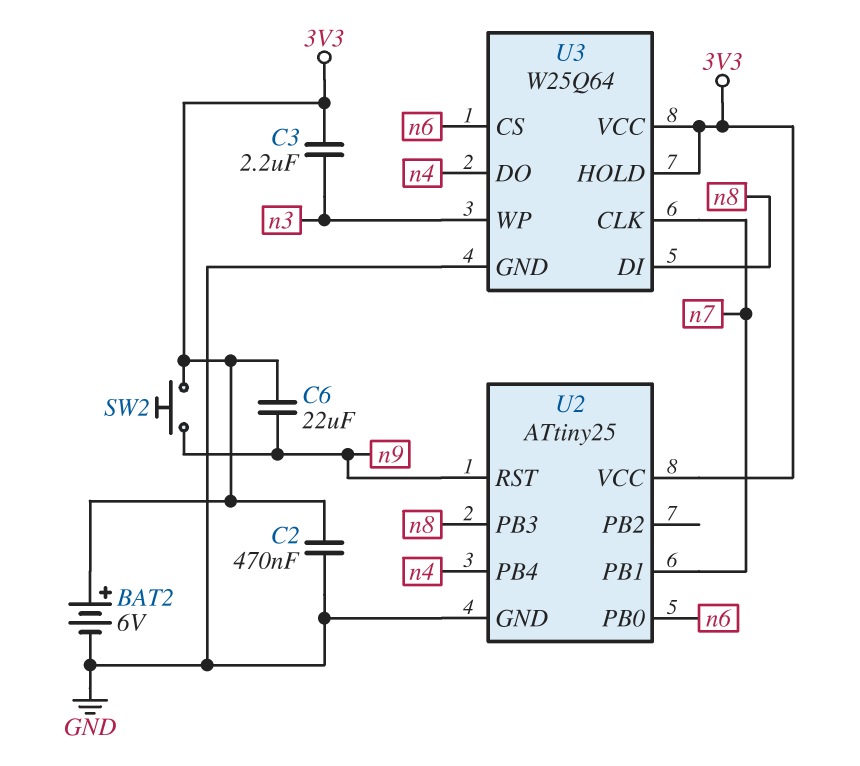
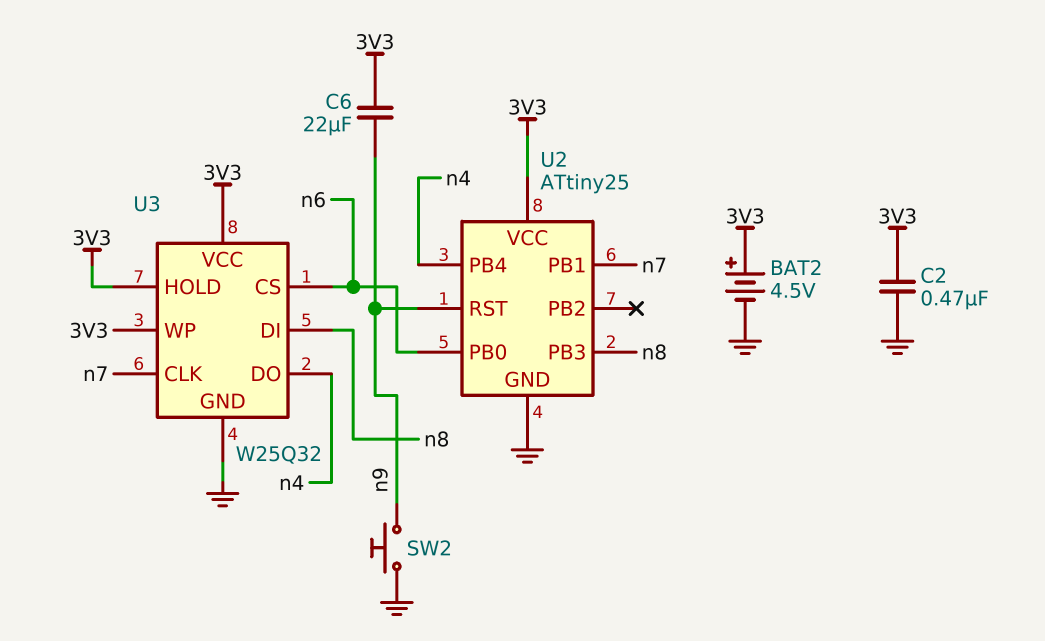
BAT2: 6V (plus 3V3, minus GND) -> 4.5V (plus 3V3, minus GND)
C3: 2.2uF (3V3, n3) -> none
SW2: button (3V3, n9) -> button (GND, n9)
U3: W25Q64 -> W25Q32
U3 pin WP: n3 -> 3V3

